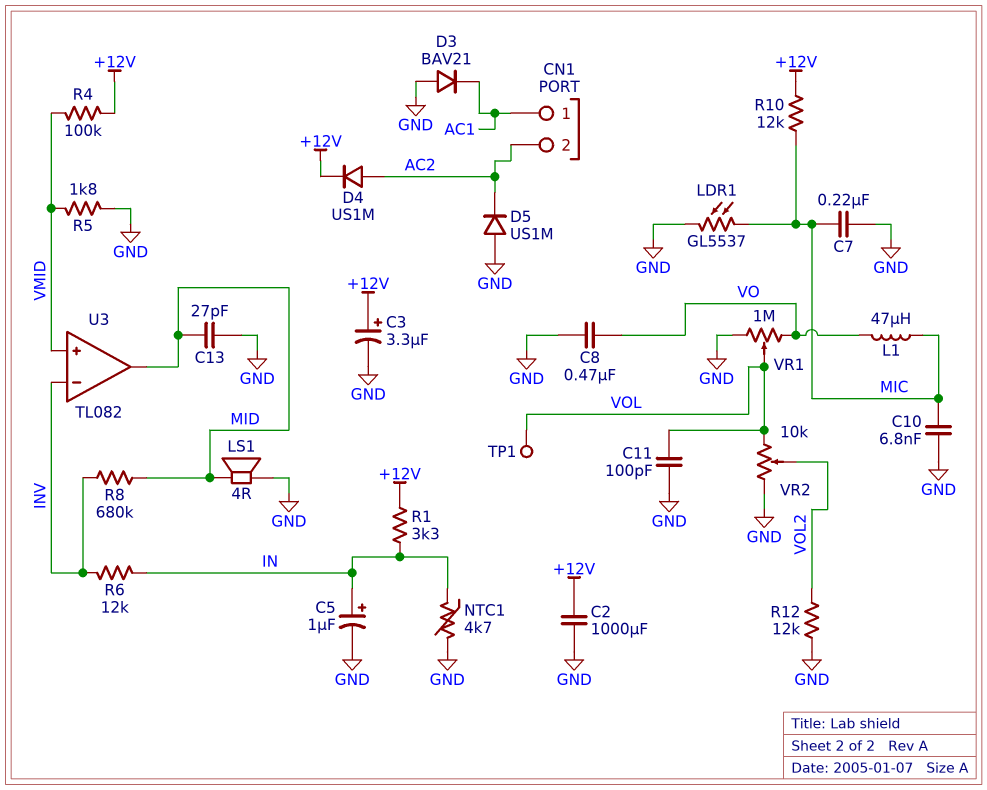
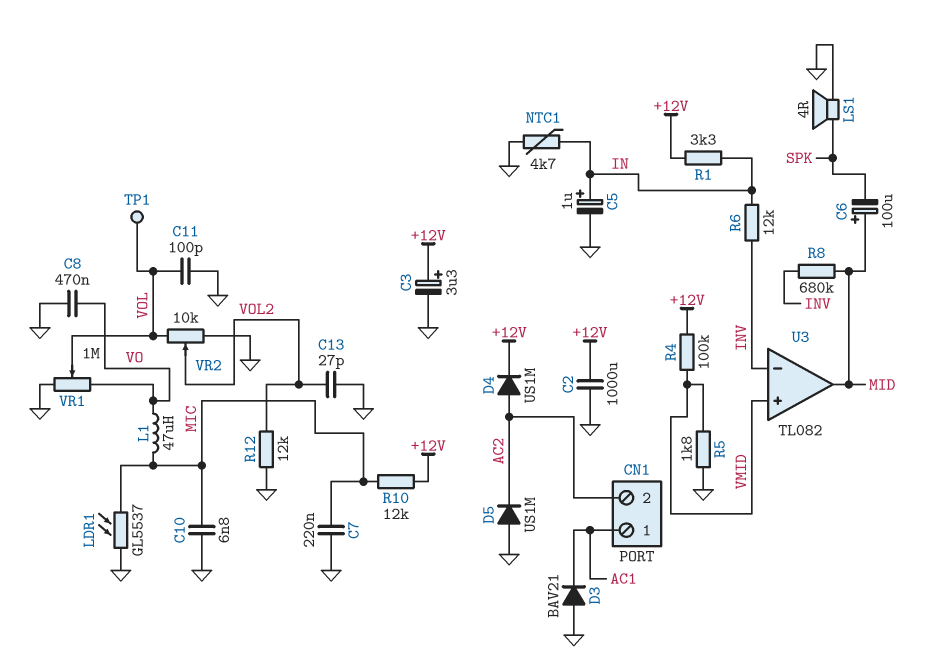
C6: none -> 100uF (plus MID, minus SPK)
C13: 27pF (GND, MID) -> 27pF (GND, VOL2)
LS1: speaker 4R (GND, MID) -> speaker 4R (GND, SPK)

